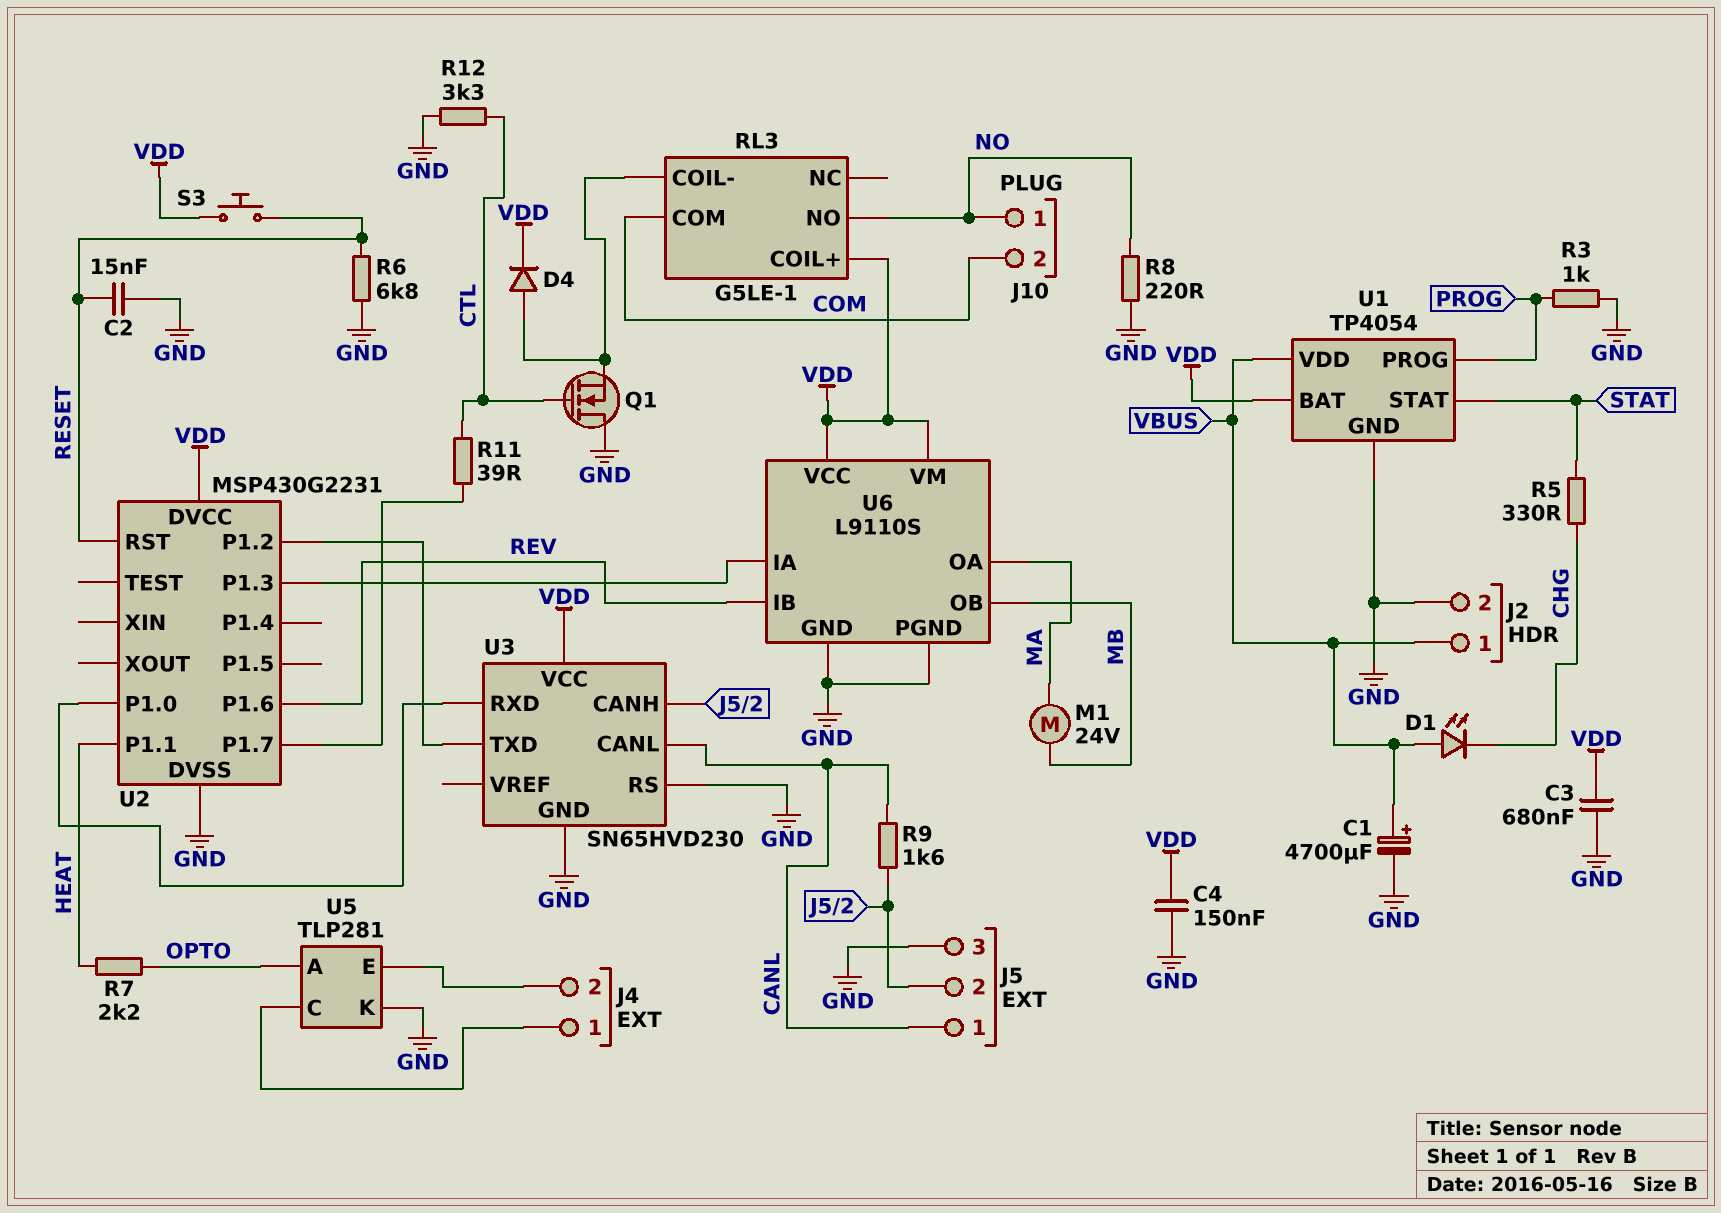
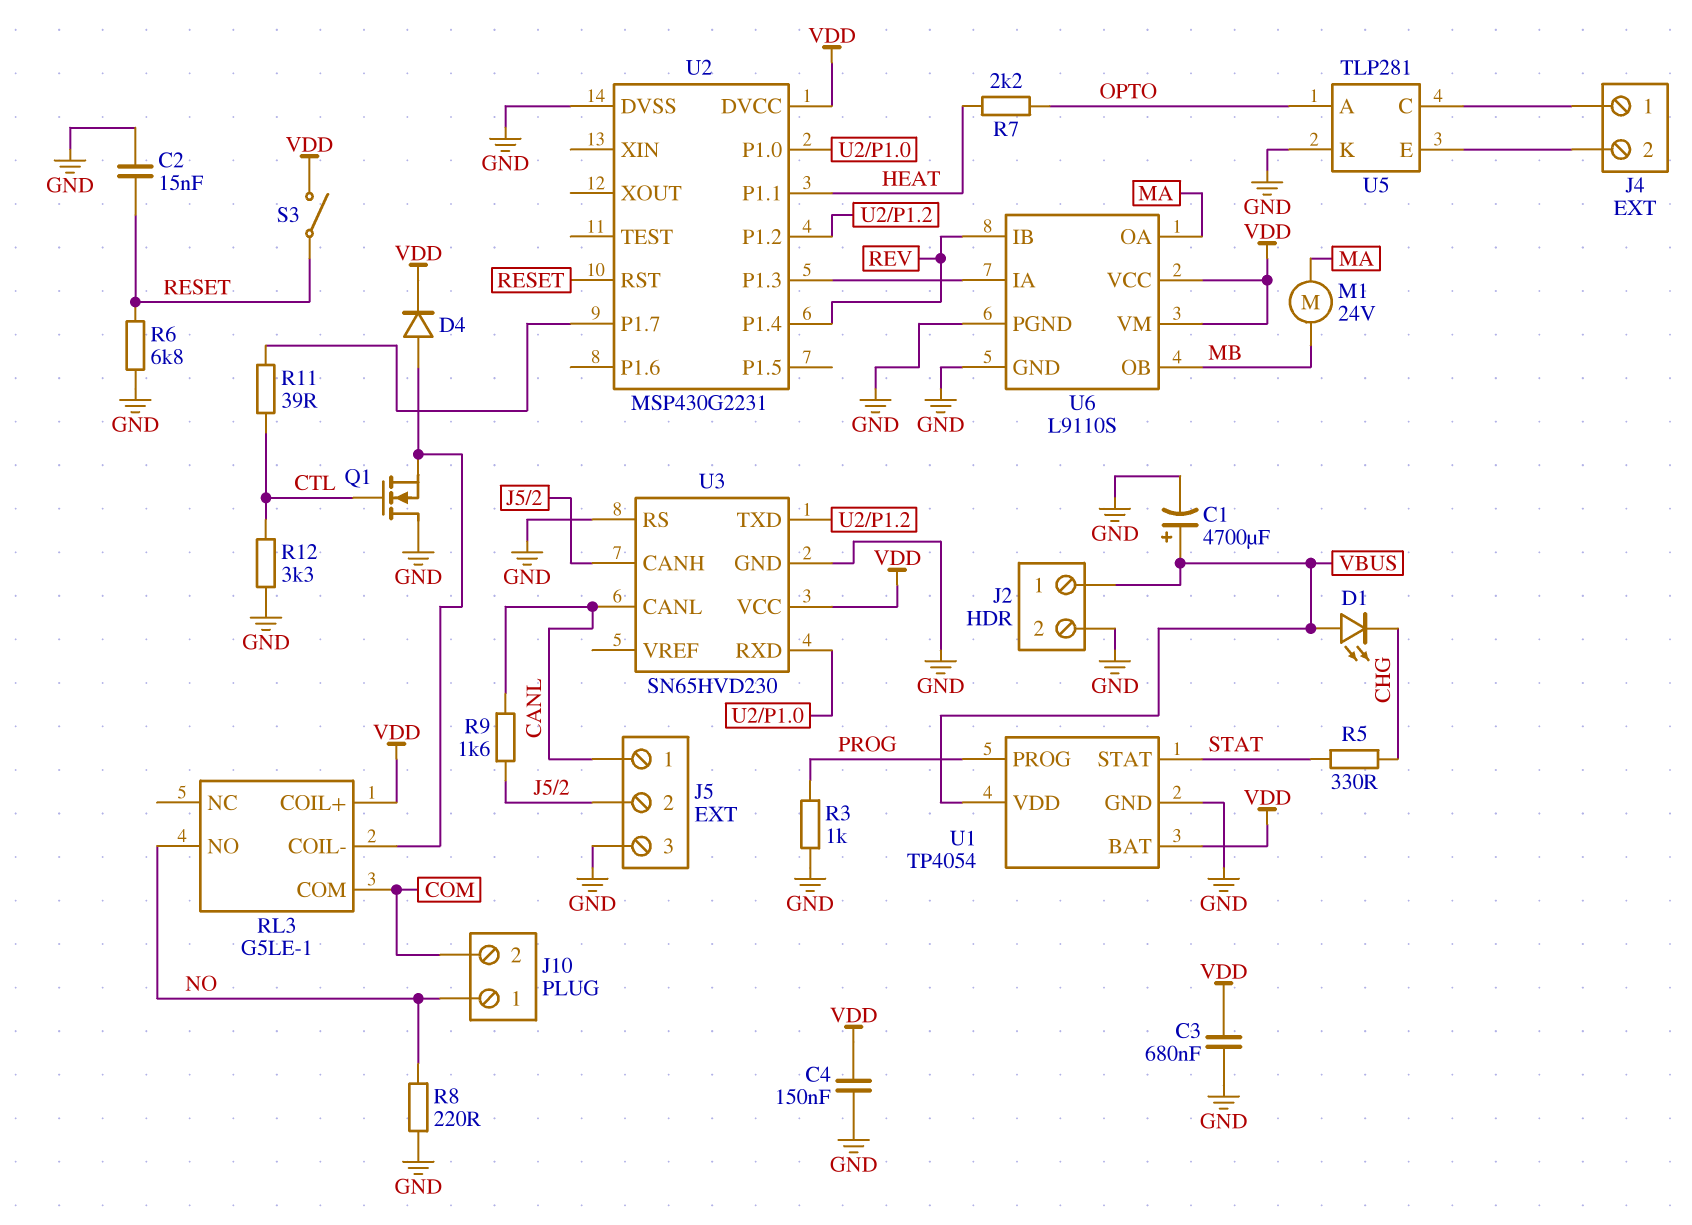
S3: button (RESET, VDD) -> switch (RESET, VDD)
U2 pin P1.4: none -> REV
U2 pin P1.6: REV -> none

